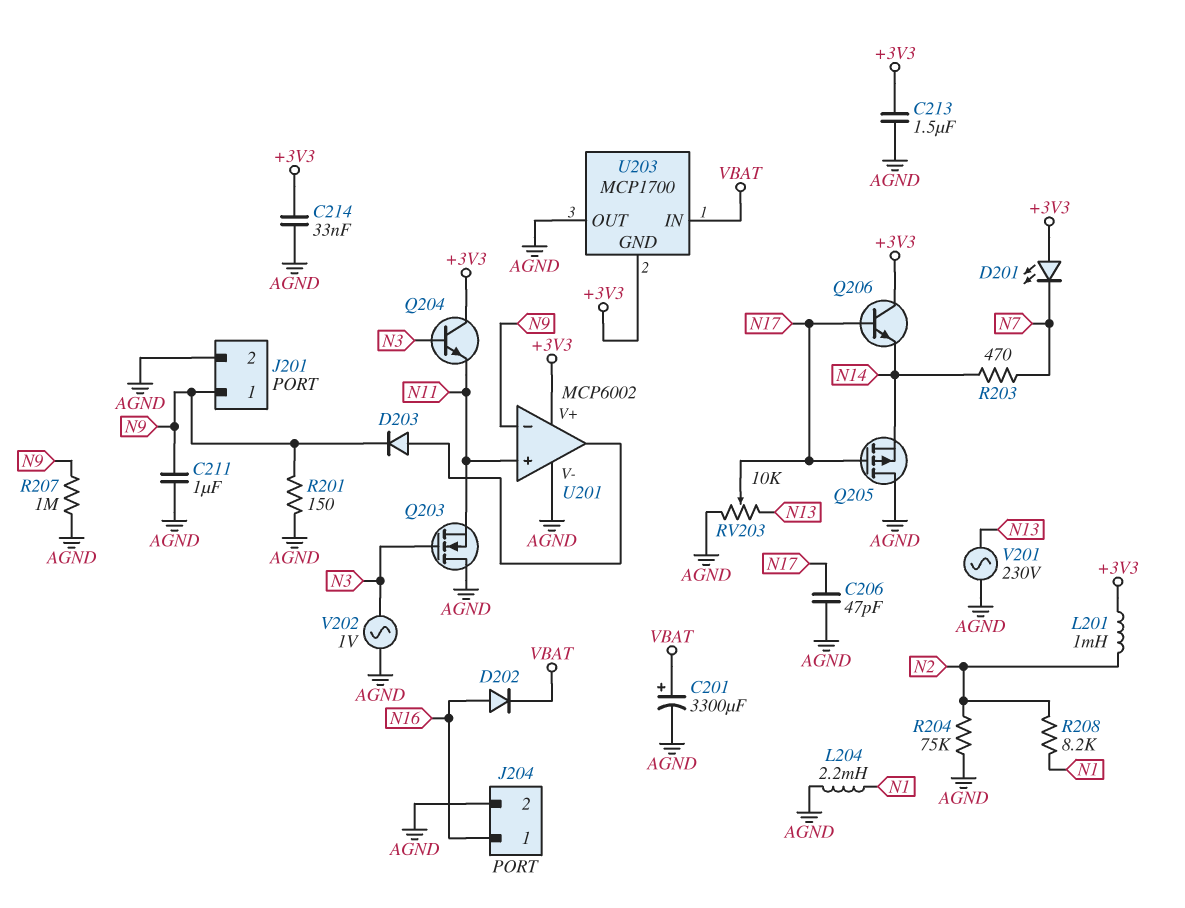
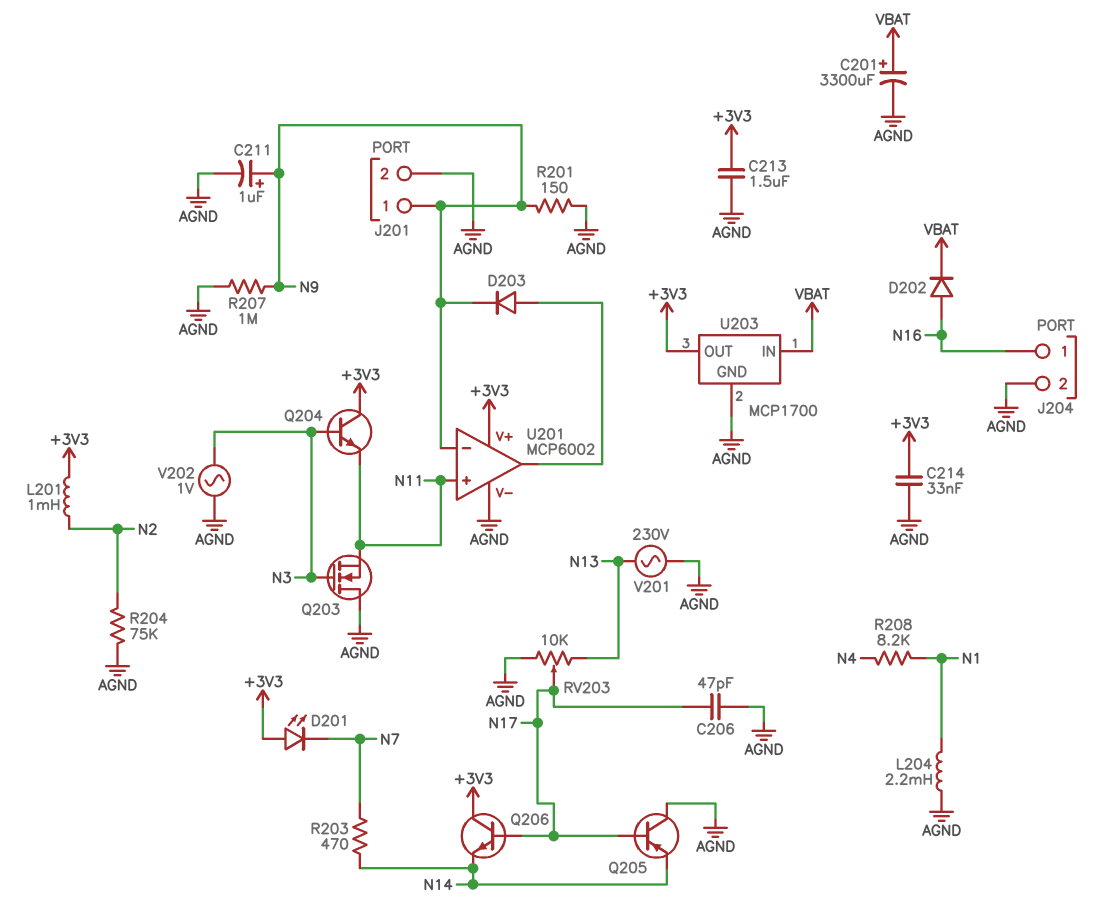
C211: 1uF (AGND, N9) -> 1uF (plus N9, minus AGND)
Q205: PMOS (G N17, D AGND, S N14) -> PNP (B N17, C AGND, E N14)
R208: 8.2k (N1, N2) -> 8.2k (N1, N4)
U203 pin GND: +3V3 -> AGND
U203 pin OUT: AGND -> +3V3

